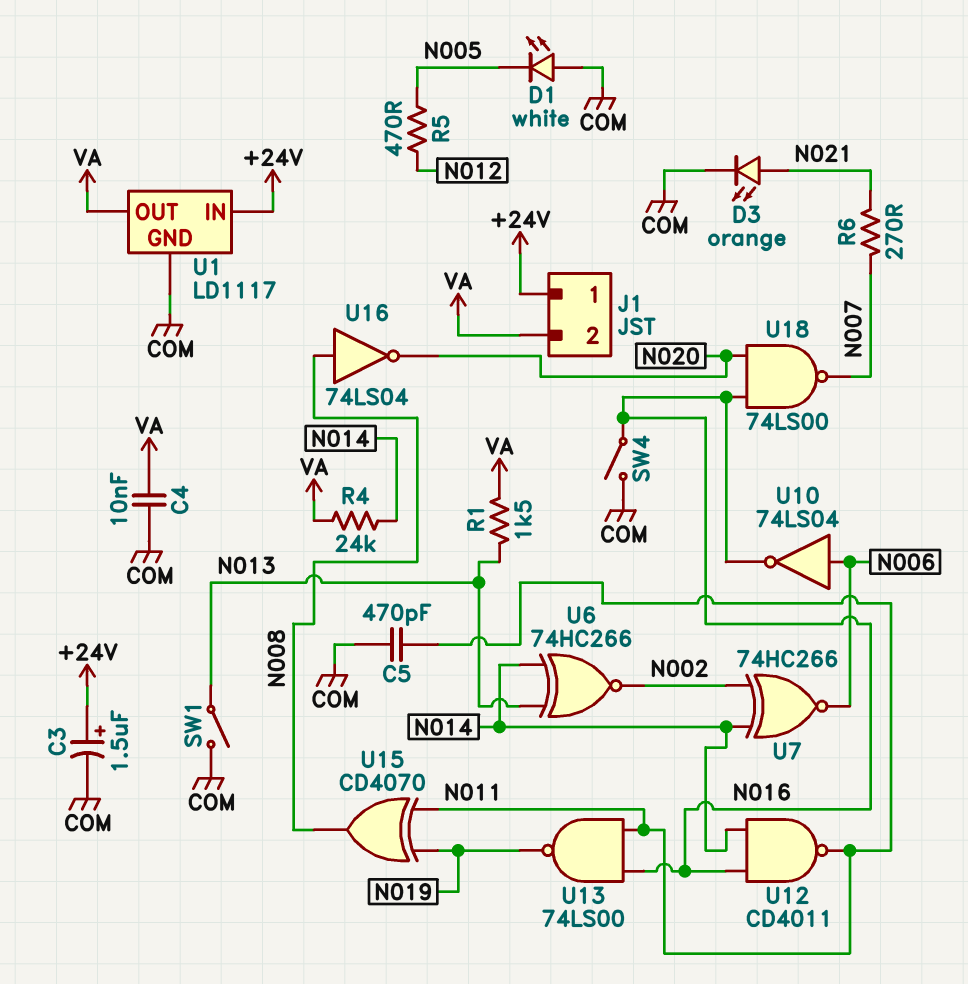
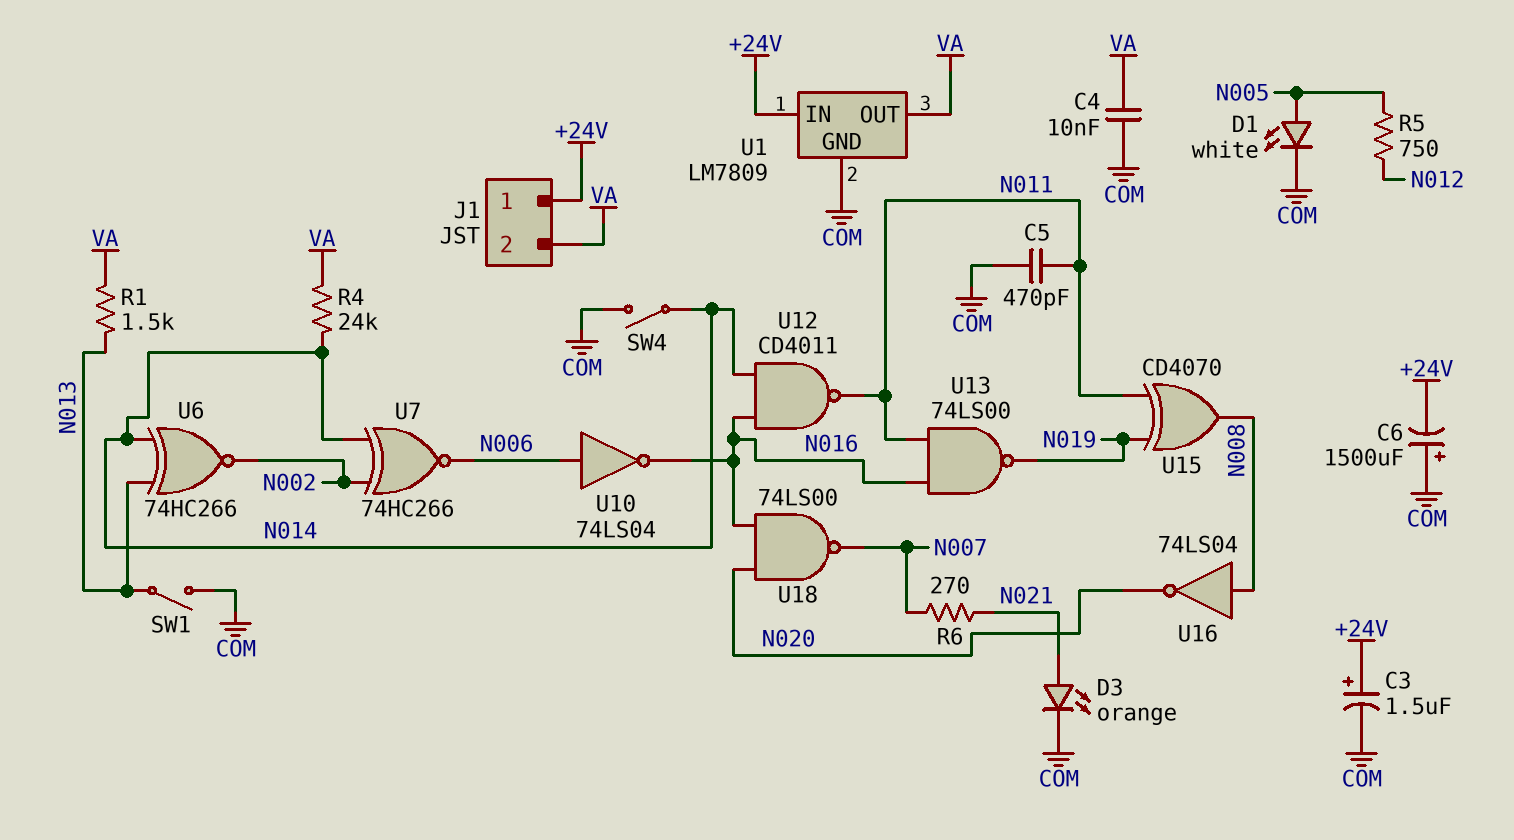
C6: none -> 1500uF (plus COM, minus +24V)
D1: LED white (A COM, K N005) -> LED white (A N005, K COM)
R5: 470 (N005, N012) -> 750 (N005, N012)
SW4: switch (COM, N016) -> switch (COM, N014)
U1: LD1117 -> LM7809

